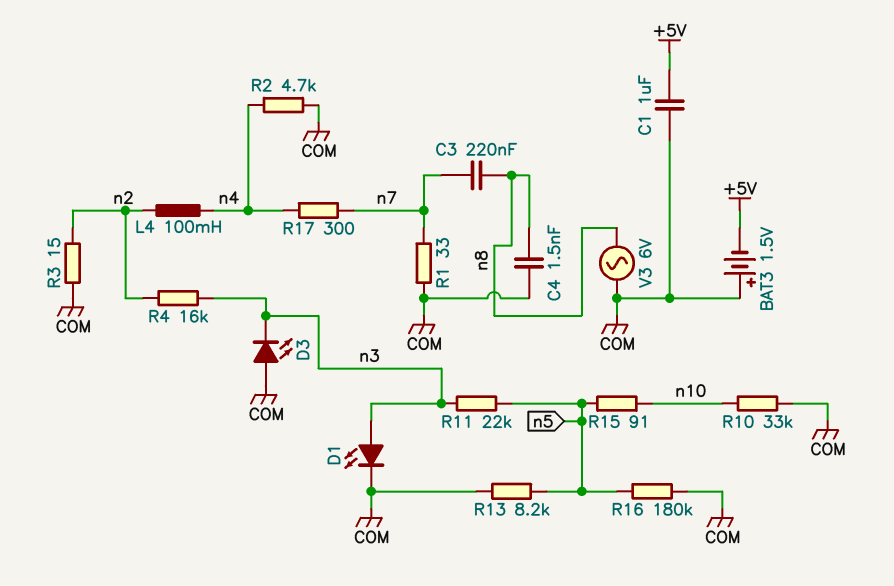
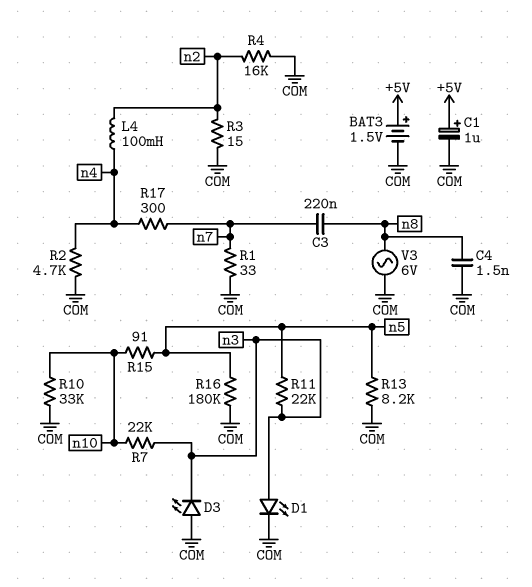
BAT3: 1.5V (plus COM, minus +5V) -> 1.5V (plus +5V, minus COM)
C1: 1uF (+5V, COM) -> 1uF (plus +5V, minus COM)
R4: 16k (n2, n3) -> 16k (COM, n2)
R7: none -> 22k (n3, n10)

